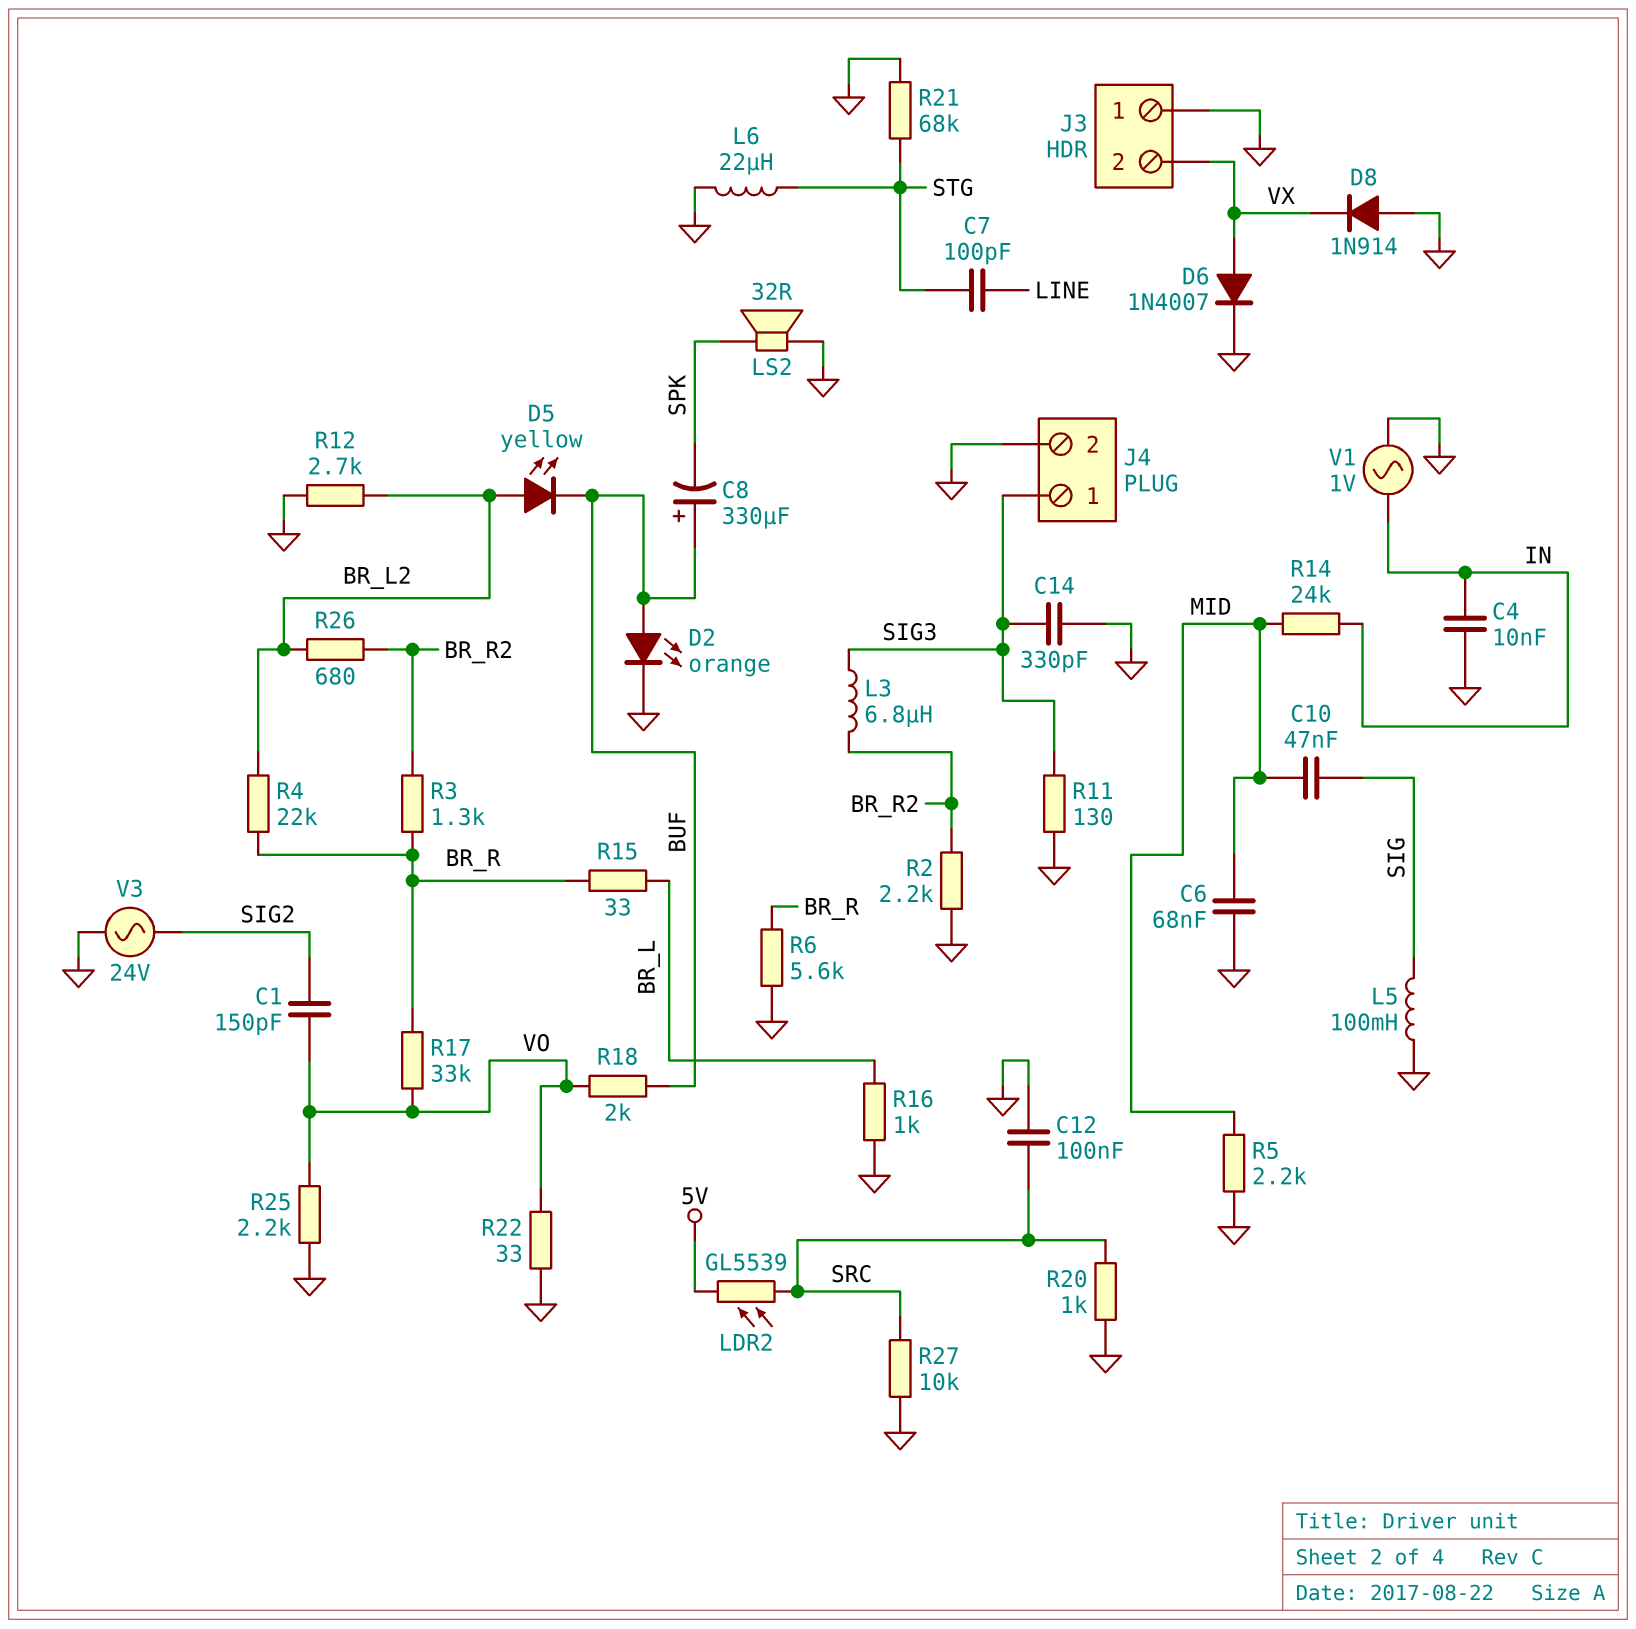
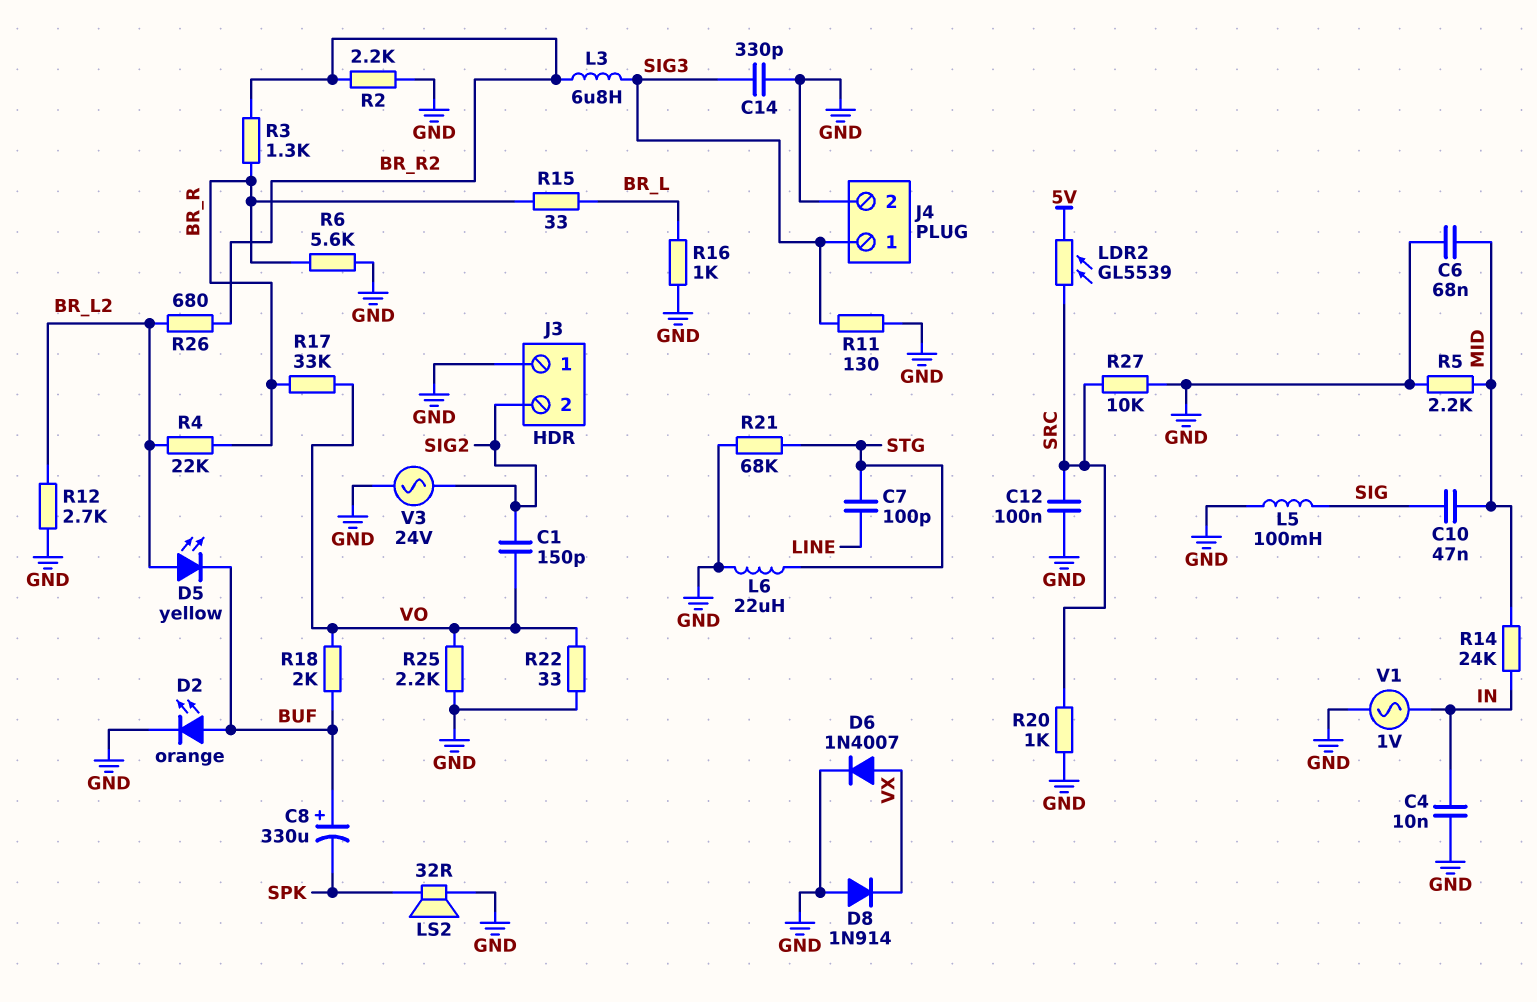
J3 pin 2: VX -> SIG2

